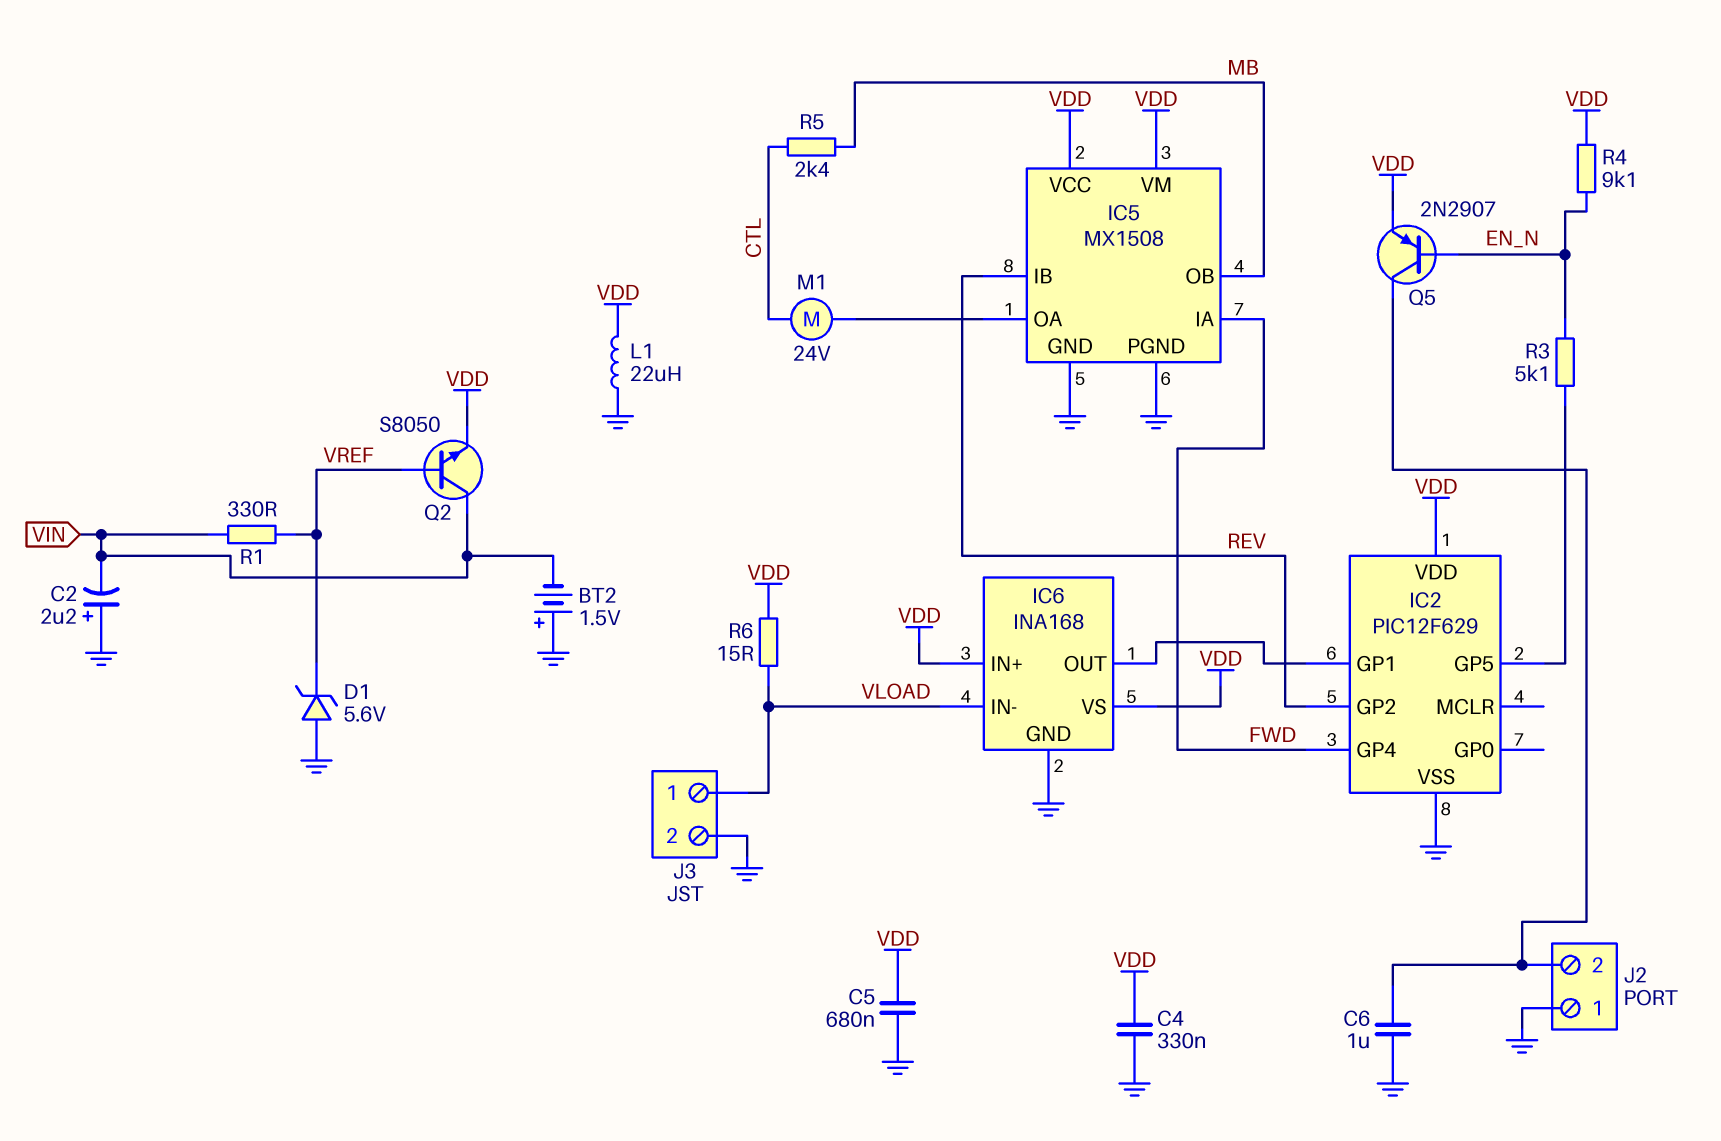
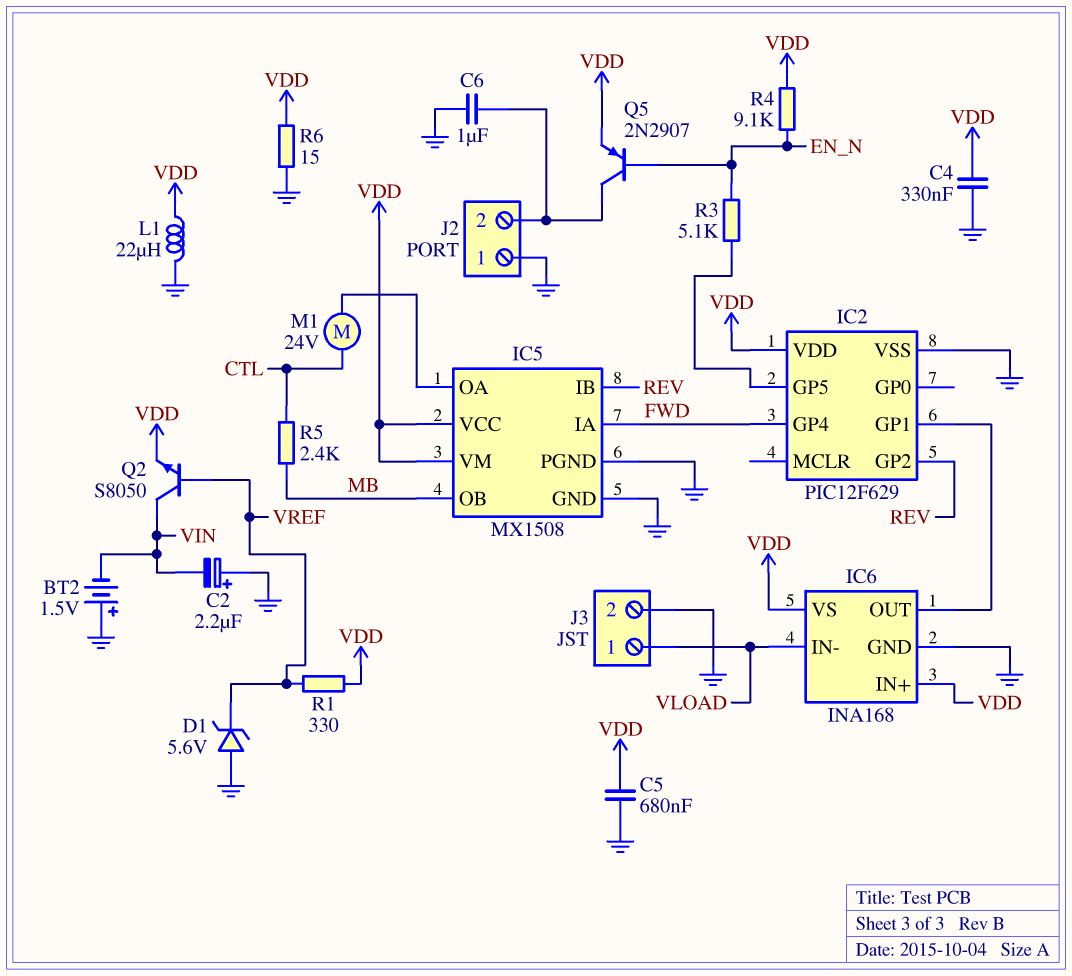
R1: 330 (VIN, VREF) -> 330 (VDD, VREF)
R6: 15 (VDD, VLOAD) -> 15 (GND, VDD)

